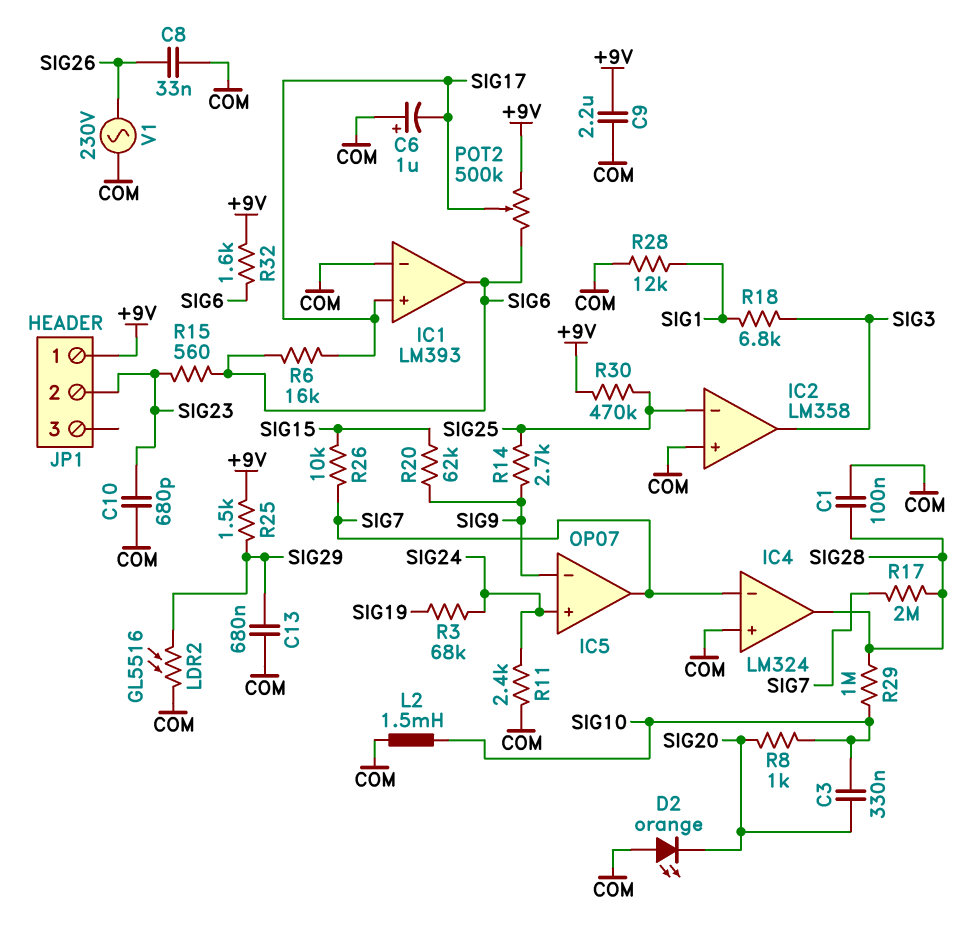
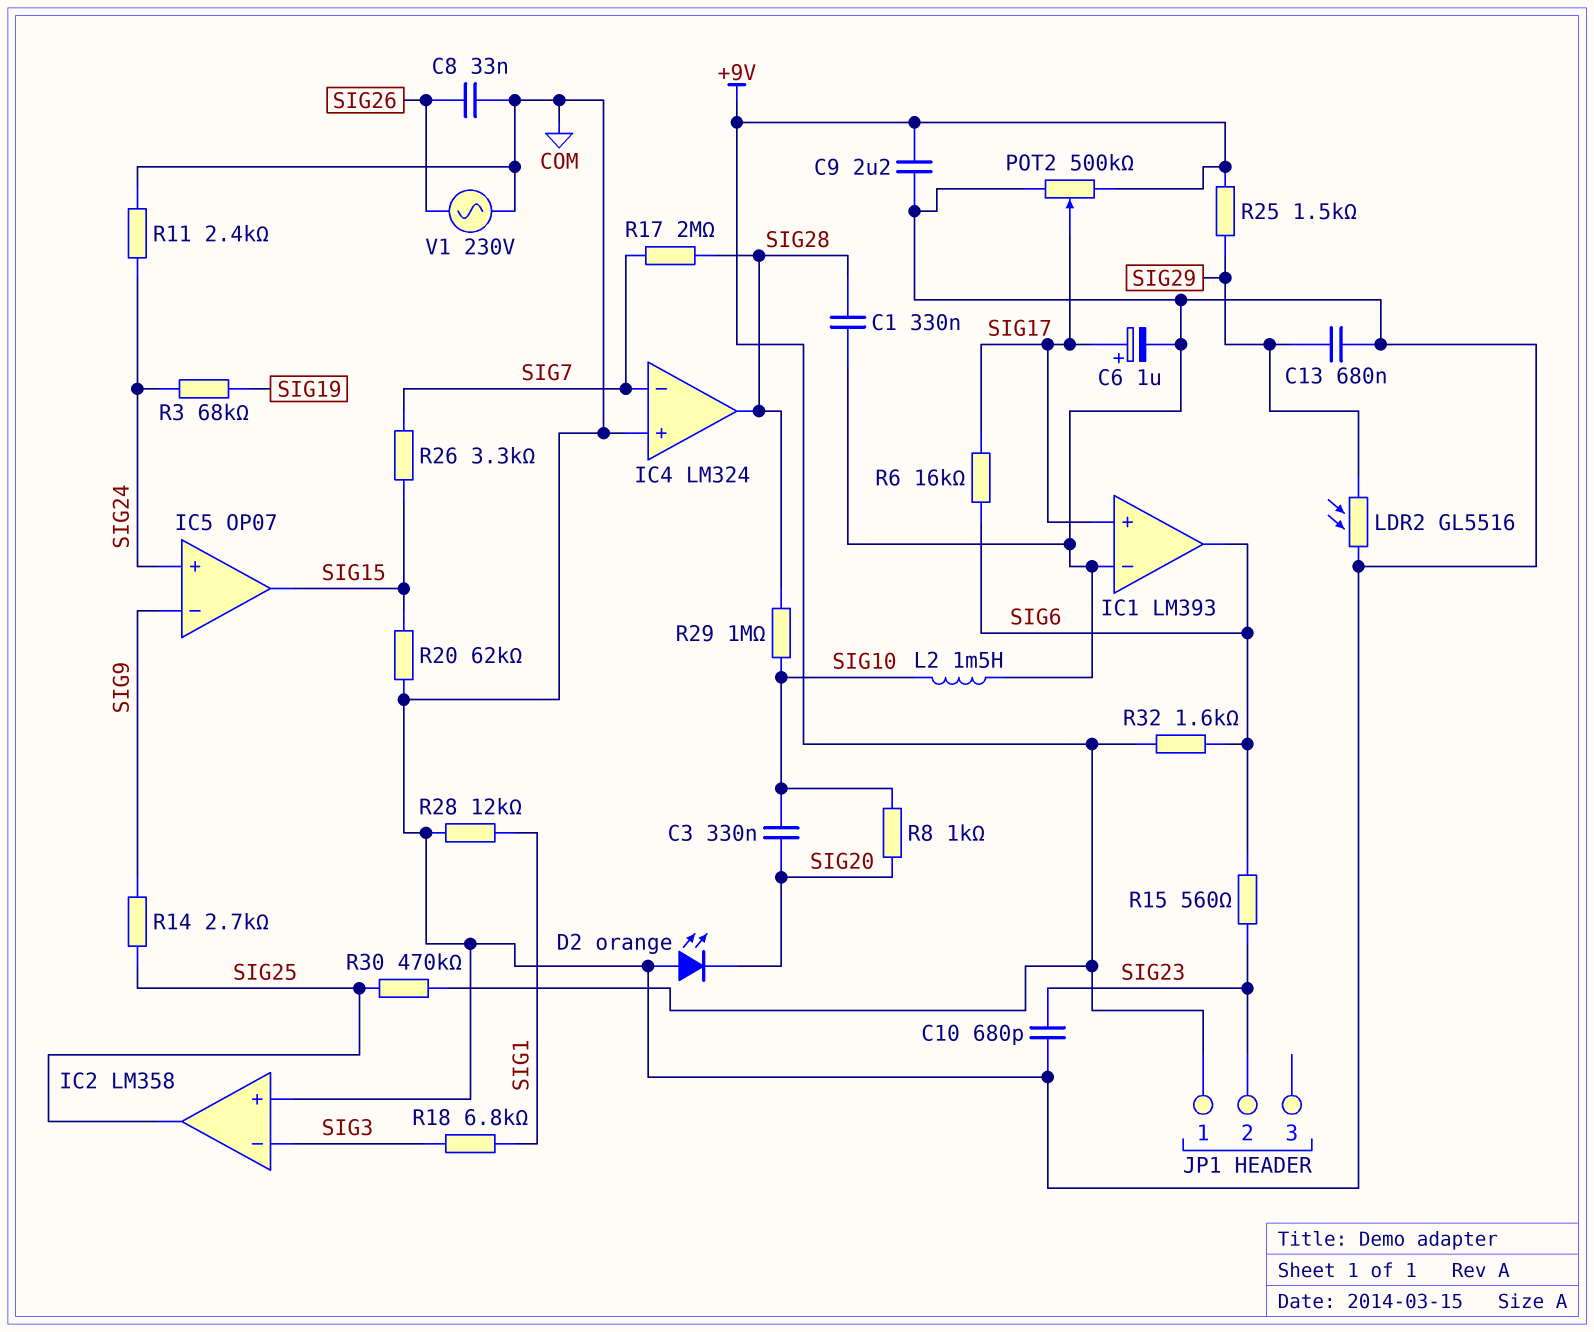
C1: 100nF (COM, SIG28) -> 330nF (COM, SIG28)
C6: 1uF (plus COM, minus SIG17) -> 1uF (plus SIG17, minus COM)
IC2 pin in-: SIG25 -> SIG3
IC2 pin out: SIG3 -> SIG25
IC5 pin out: SIG7 -> SIG15
POT2: 500k (+9V, SIG6, wiper SIG17) -> 500k (+9V, COM, wiper SIG17)
R20: 62k (SIG9, SIG15) -> 62k (COM, SIG15)
R26: 10k (SIG7, SIG15) -> 3.3k (SIG7, SIG15)

